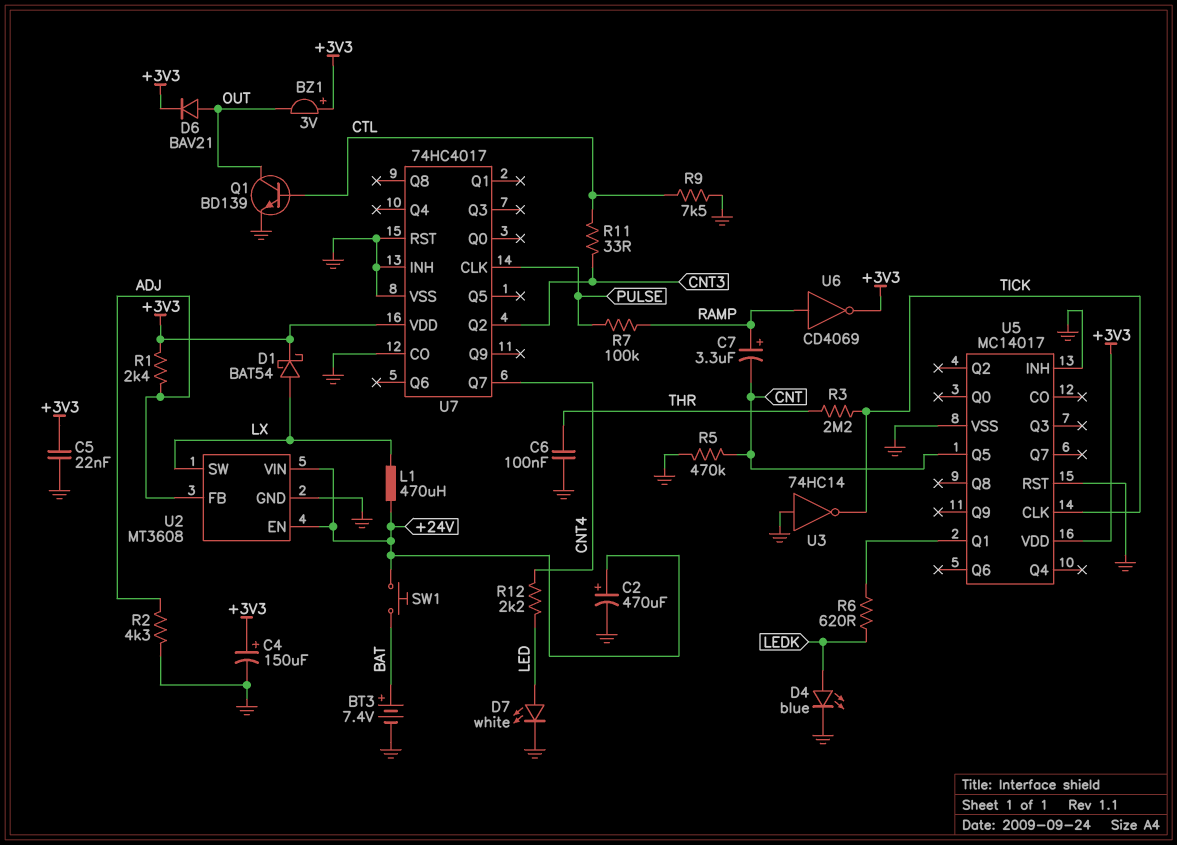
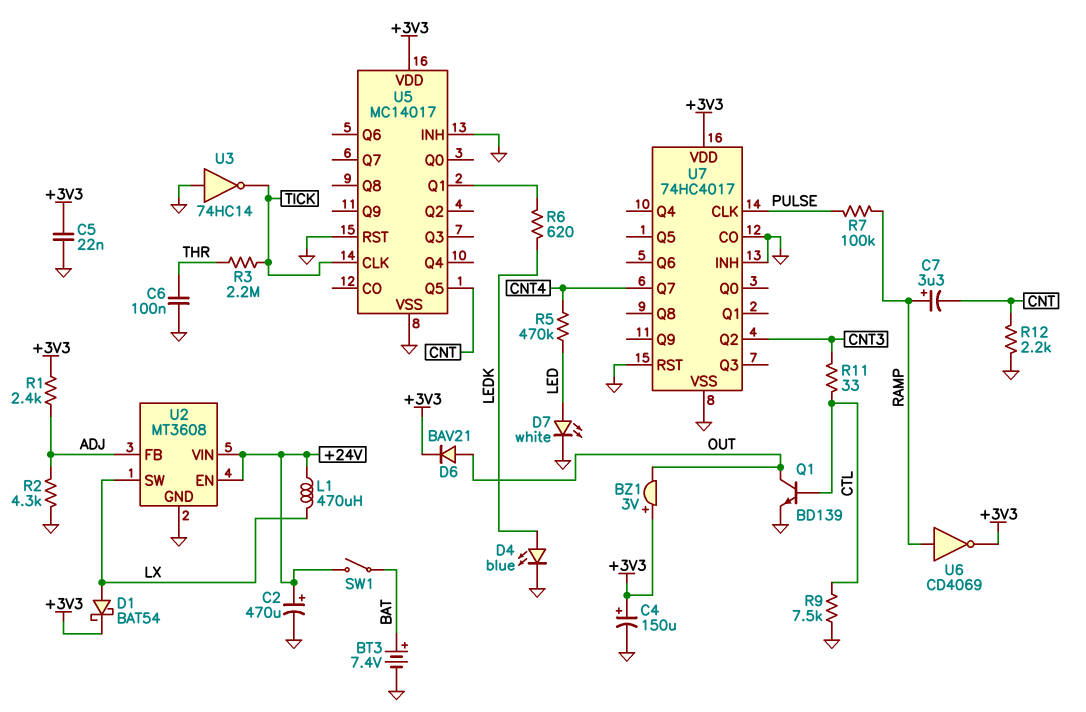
R5: 470k (CNT, GND) -> 470k (CNT4, LED)
R12: 2.2k (CNT4, LED) -> 2.2k (CNT, GND)
SW1: button (+24V, BAT) -> switch (+24V, BAT)

